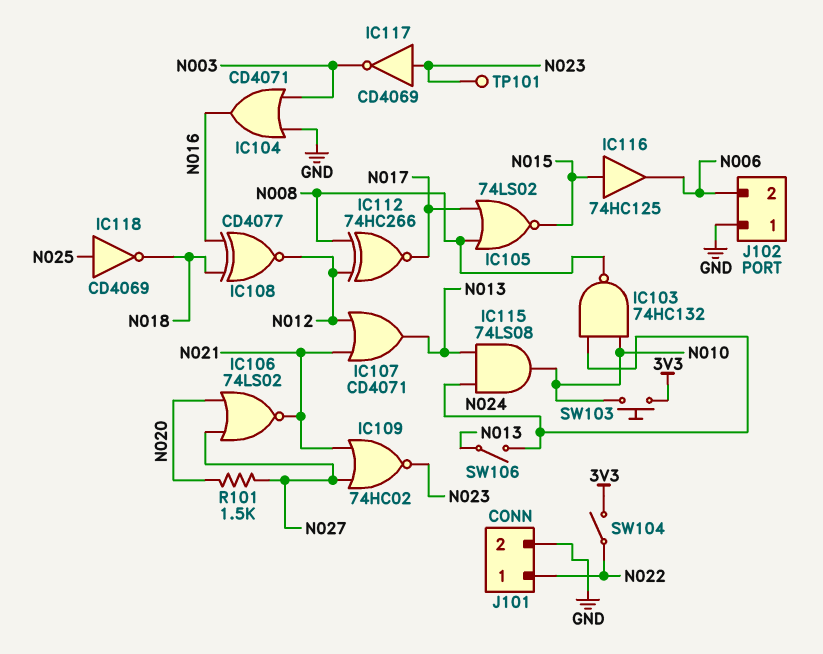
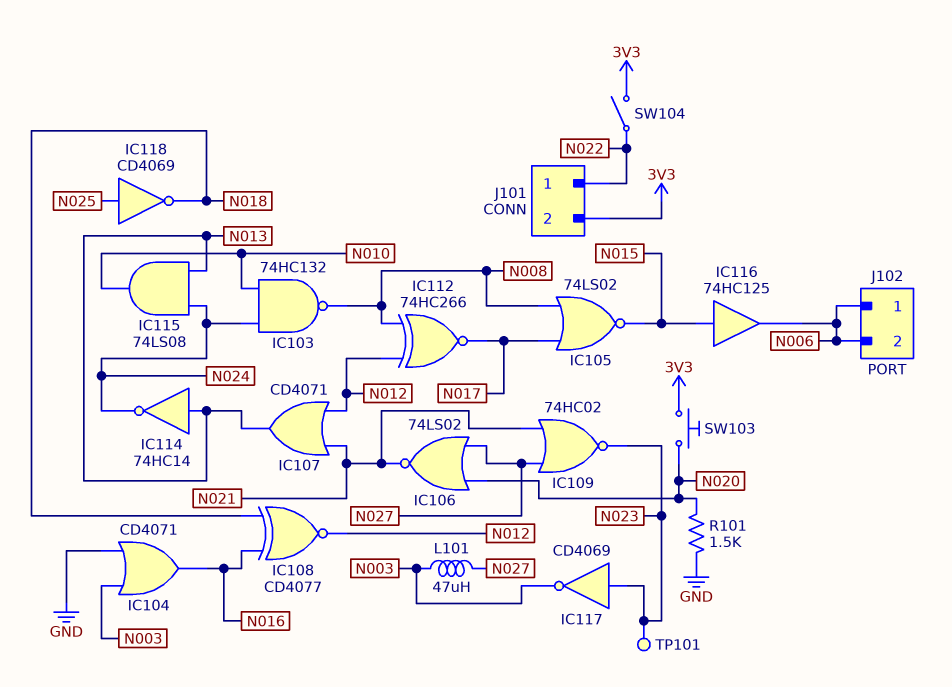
IC114: none -> NOT 74HC14 (in N013, out N024)
J101 pin 2: GND -> 3V3
J102 pin 1: GND -> N006
L101: none -> 47uH (N003, N027)
R101: 1.5k (N020, N027) -> 1.5k (GND, N020)
SW103: button (3V3, N010) -> button (3V3, N020)
SW106: switch (N013, N024) -> none

